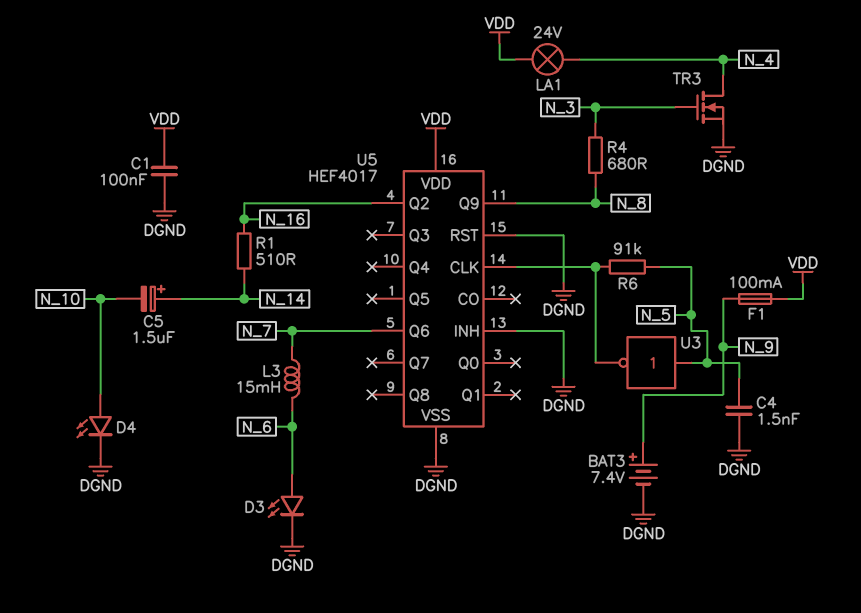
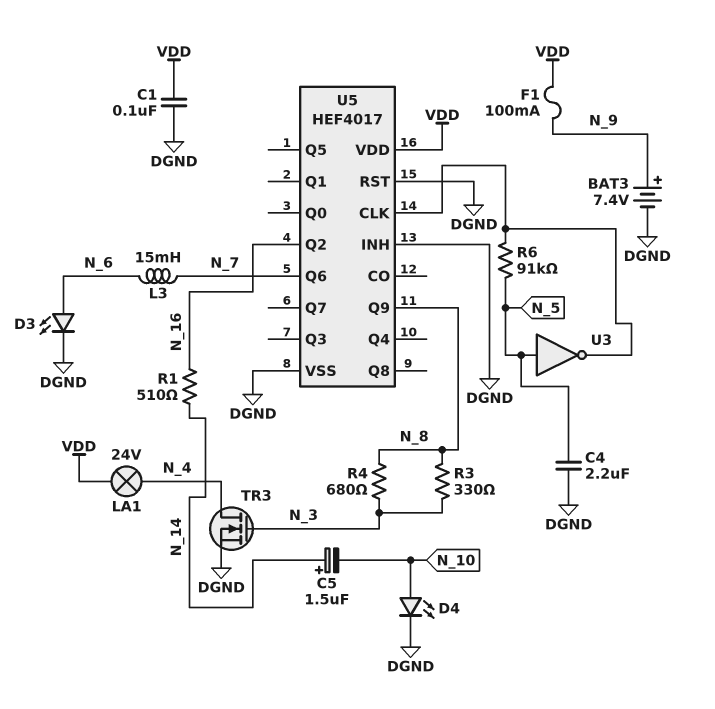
C4: 1.5nF (DGND, N_5) -> 2.2uF (DGND, N_5)
R3: none -> 330 (N_3, N_8)

